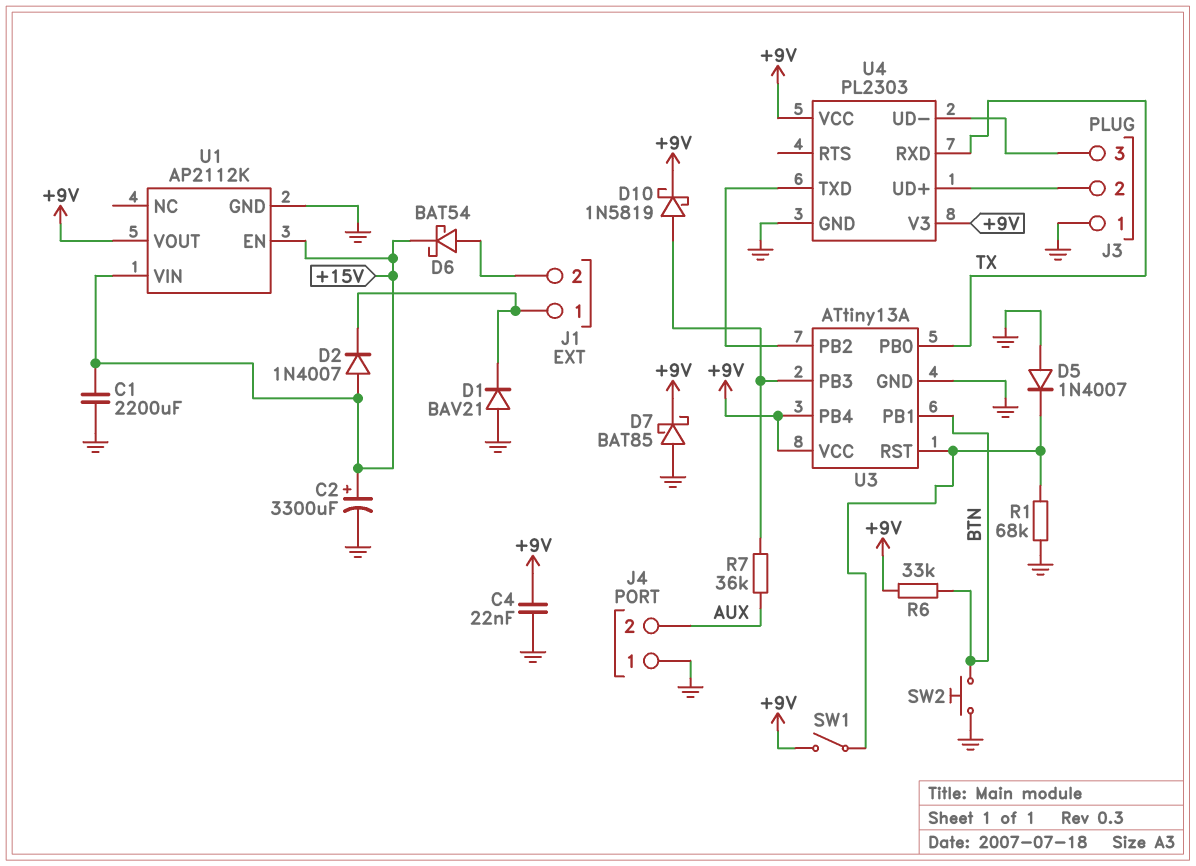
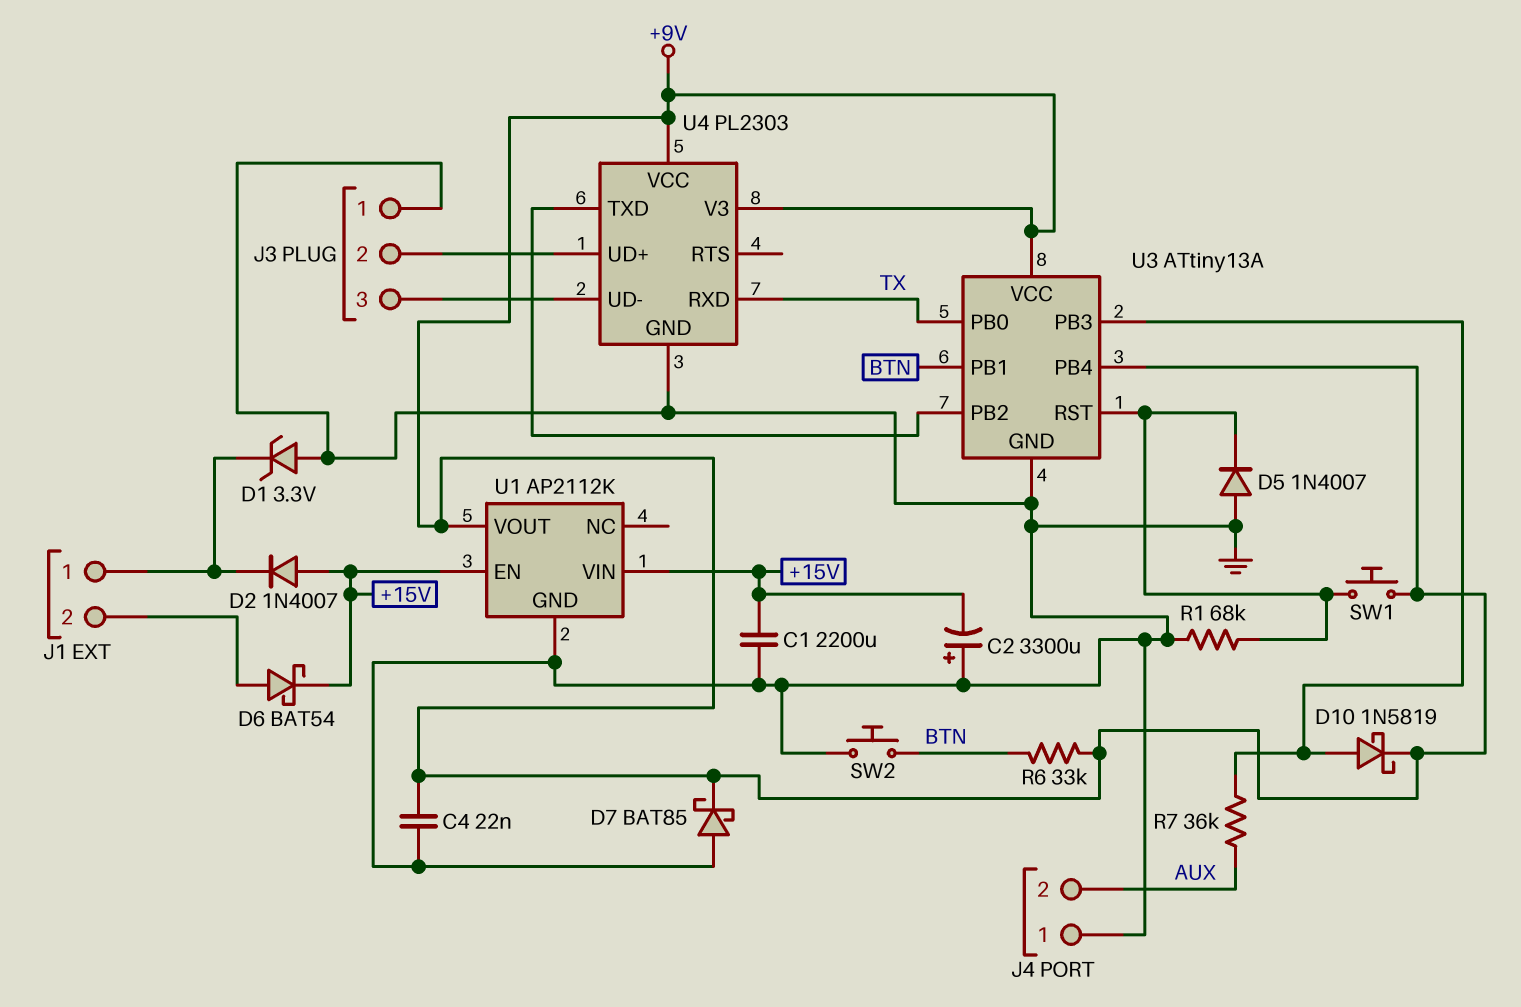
C2: 3300uF (plus +15V, minus GND) -> 3300uF (plus GND, minus +15V)
D1: diode BAV21 (A GND, K J1/1) -> zener 3.3V (A GND, K J1/1)
SW1: switch (+9V, U3/RST) -> button (+9V, U3/RST)

